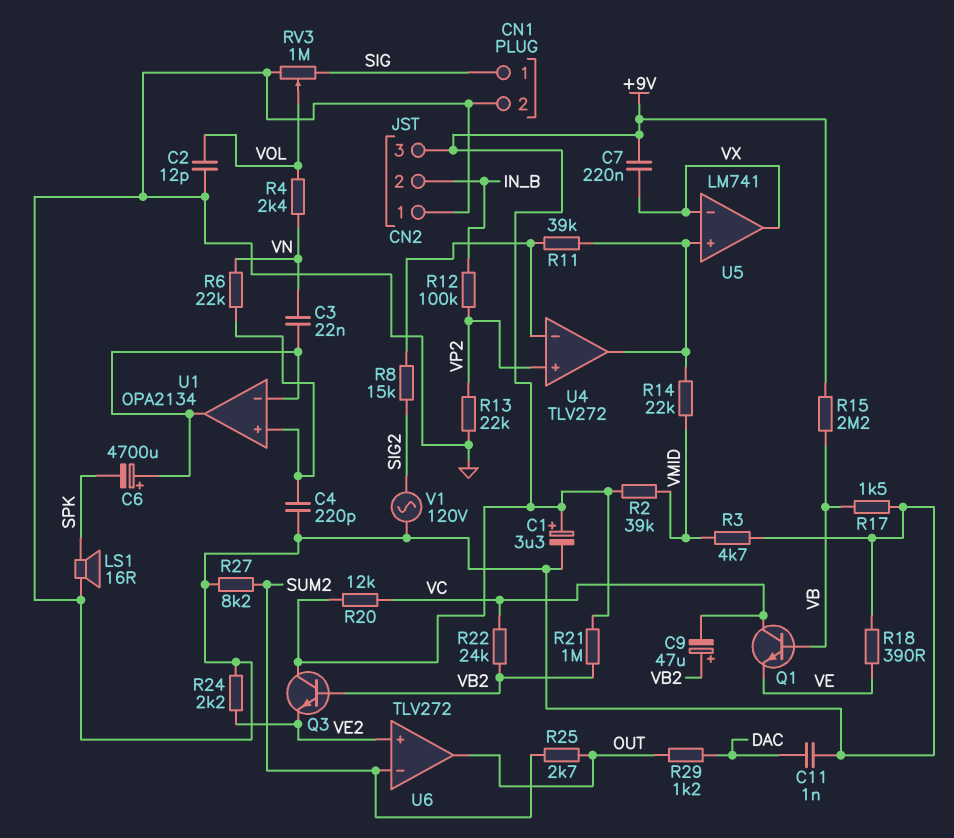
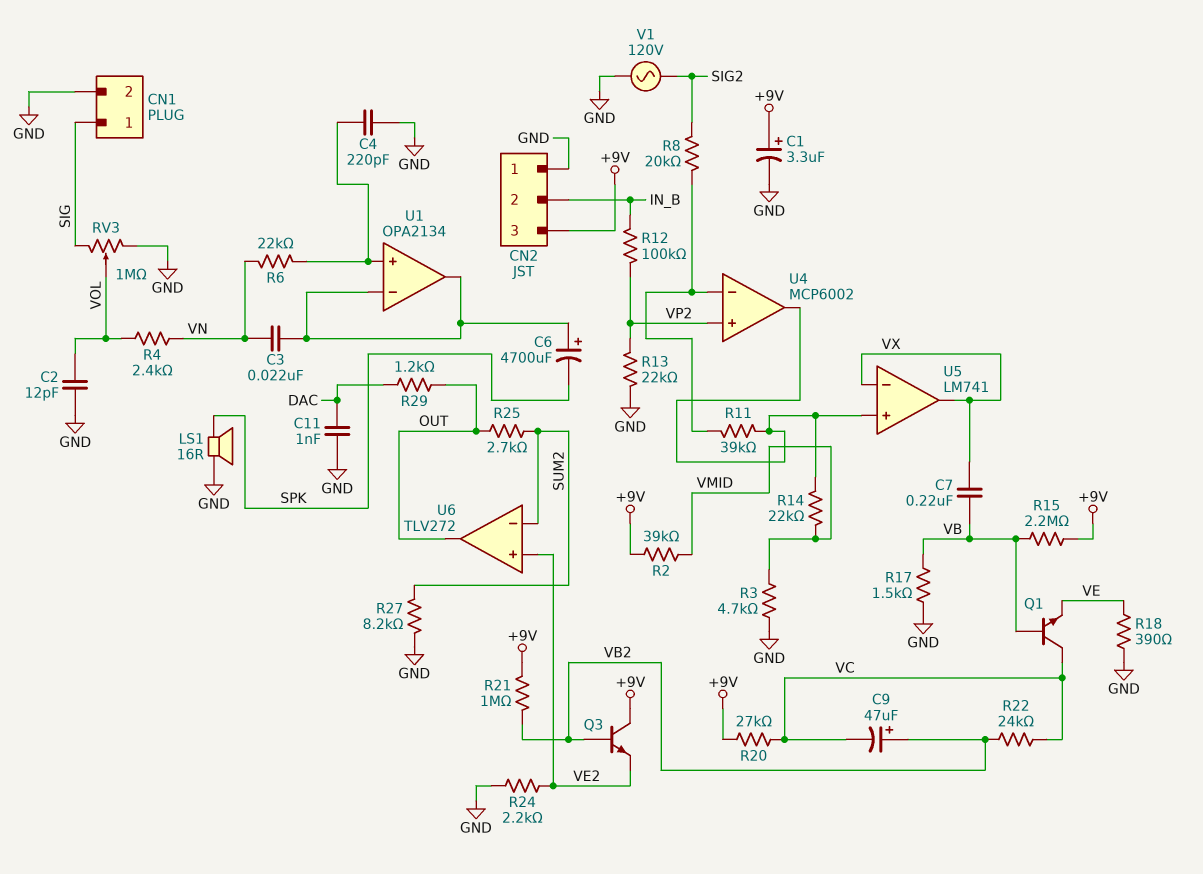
C7: 220nF (+9V, VX) -> 220nF (VB, VX)
R8: 15k (SIG2, U4/in-) -> 20k (SIG2, U4/in-)
R20: 12k (+9V, VC) -> 27k (+9V, VC)
U4: TLV272 -> MCP6002

